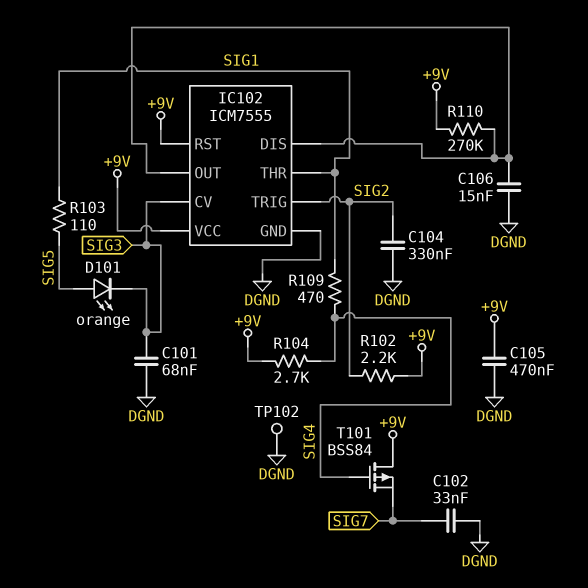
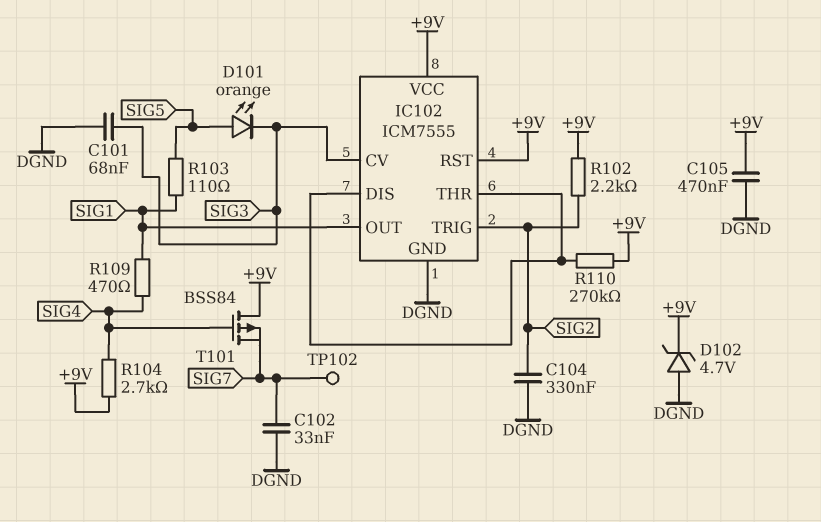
C106: 15nF (DGND, IC102/DIS) -> none
D102: none -> zener 4.7V (A DGND, K +9V)
IC102 pin OUT: IC102/DIS -> SIG1
IC102 pin THR: SIG1 -> IC102/DIS
TP102: test point (DGND) -> test point (SIG7)

